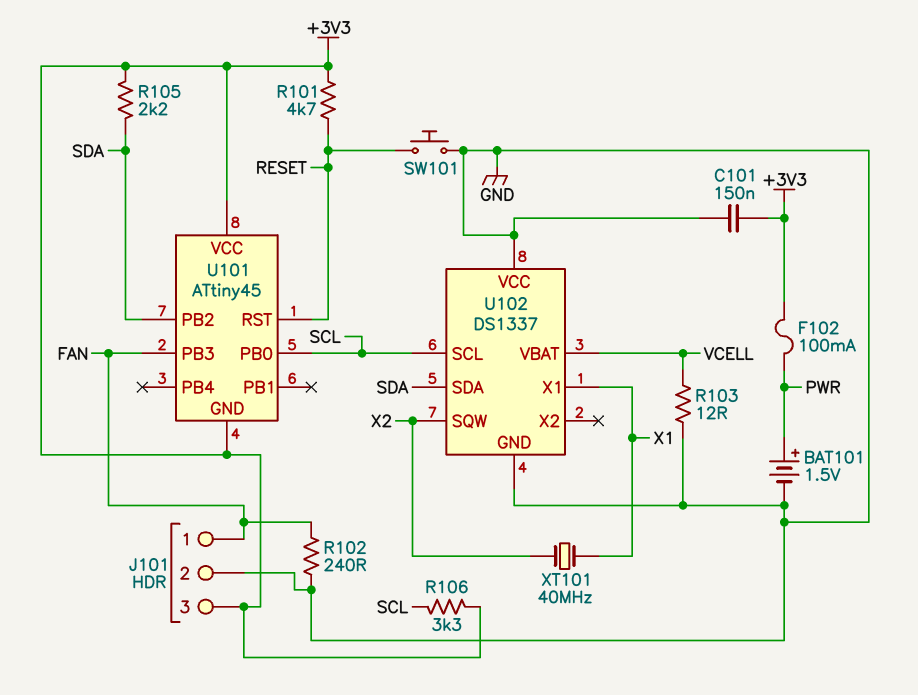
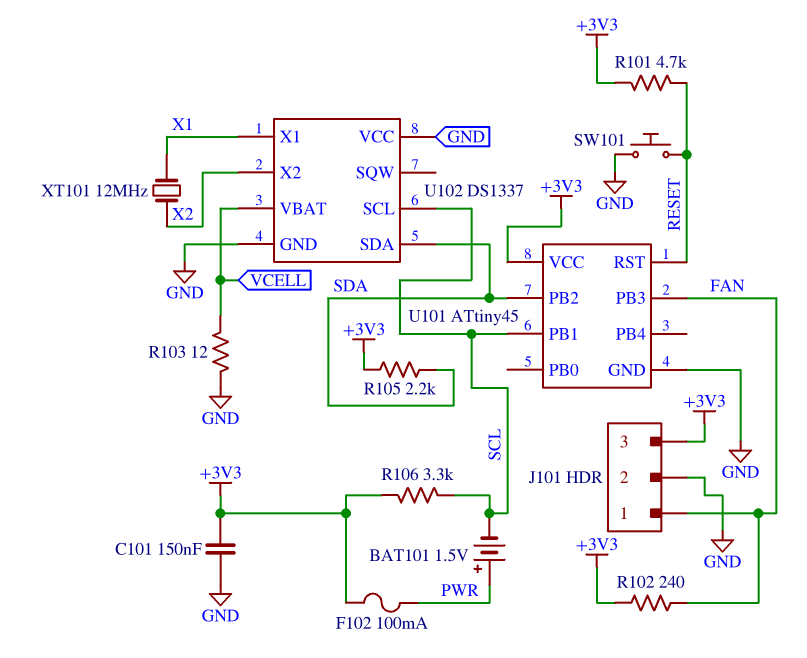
BAT101: 1.5V (plus PWR, minus GND) -> 1.5V (plus PWR, minus SCL)
R102: 240 (FAN, GND) -> 240 (+3V3, FAN)
U101 pin GND: +3V3 -> GND
U101 pin PB0: SCL -> none
U101 pin PB1: none -> SCL
U102 pin SQW: X2 -> none
U102 pin X2: none -> X2
XT101: 40MHz (X1, X2) -> 12MHz (X1, X2)

